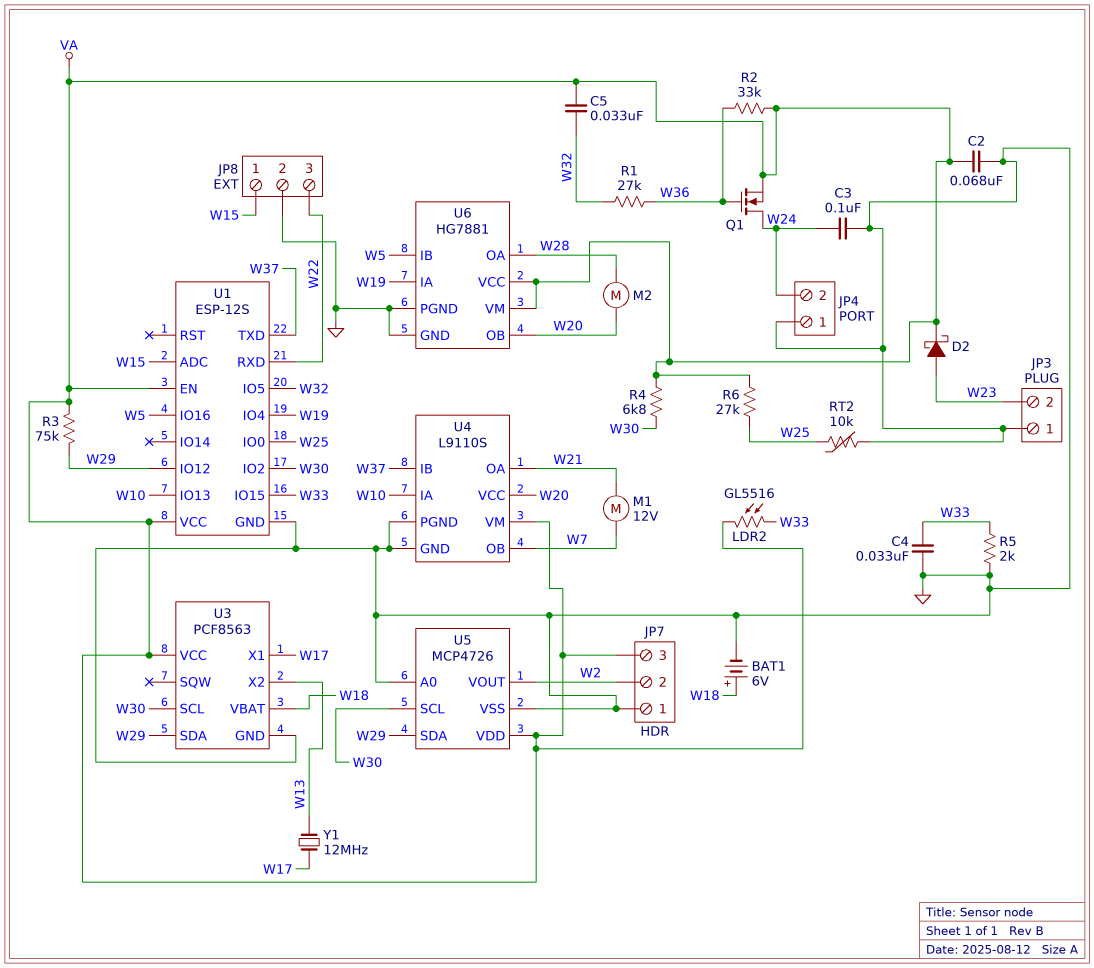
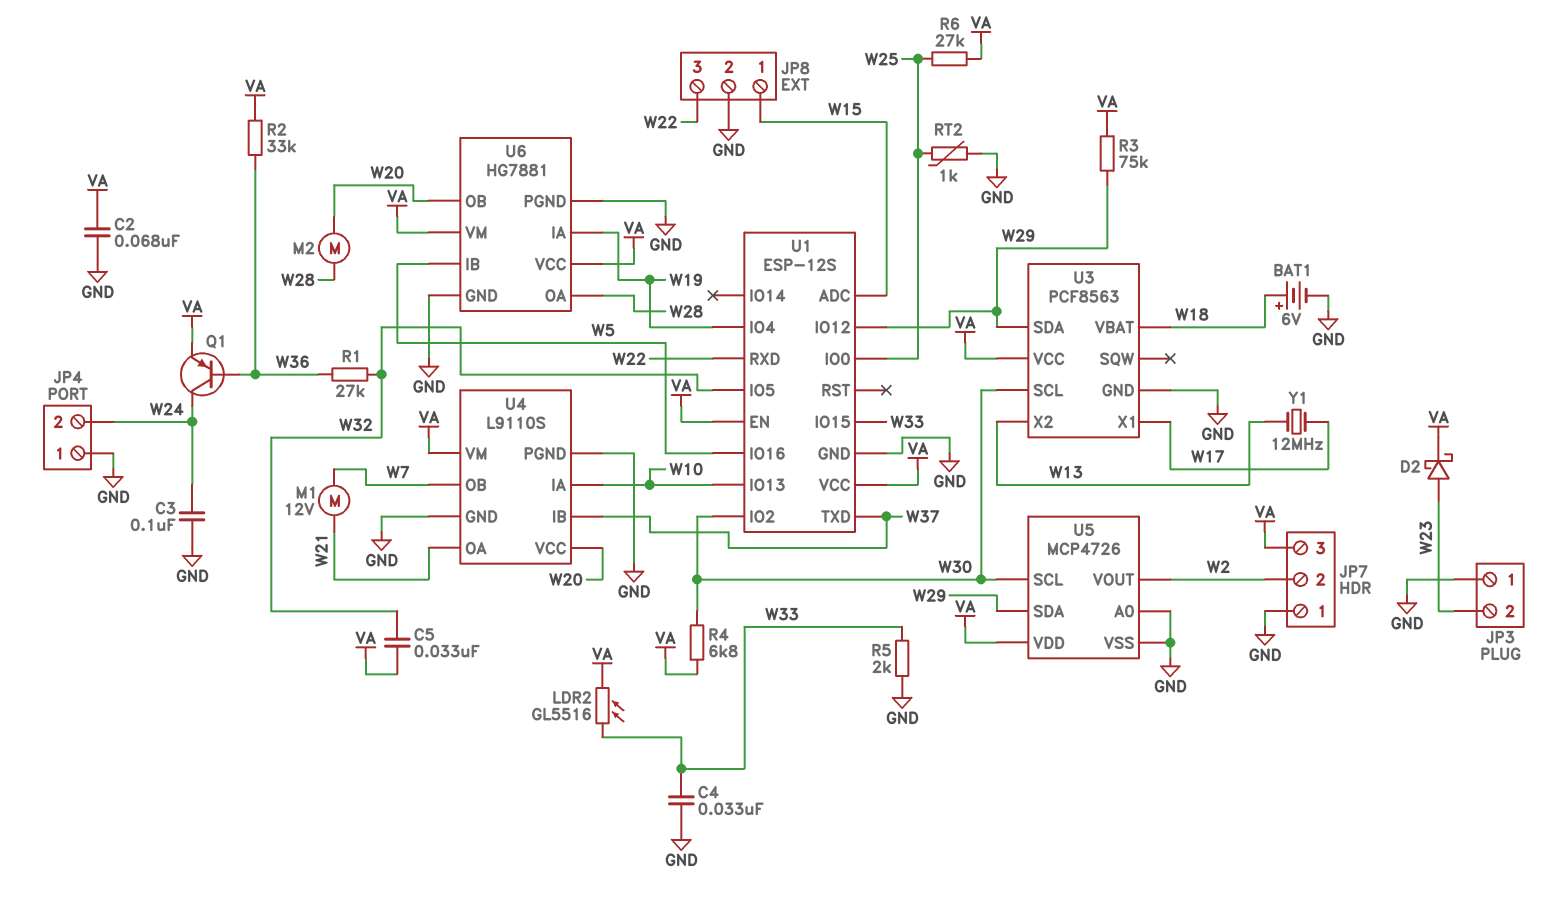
Q1: NMOS (G W36, D W24, S VA) -> PNP (B W36, C W24, E VA)
RT2: 10k (GND, W25) -> 1k (GND, W25)

